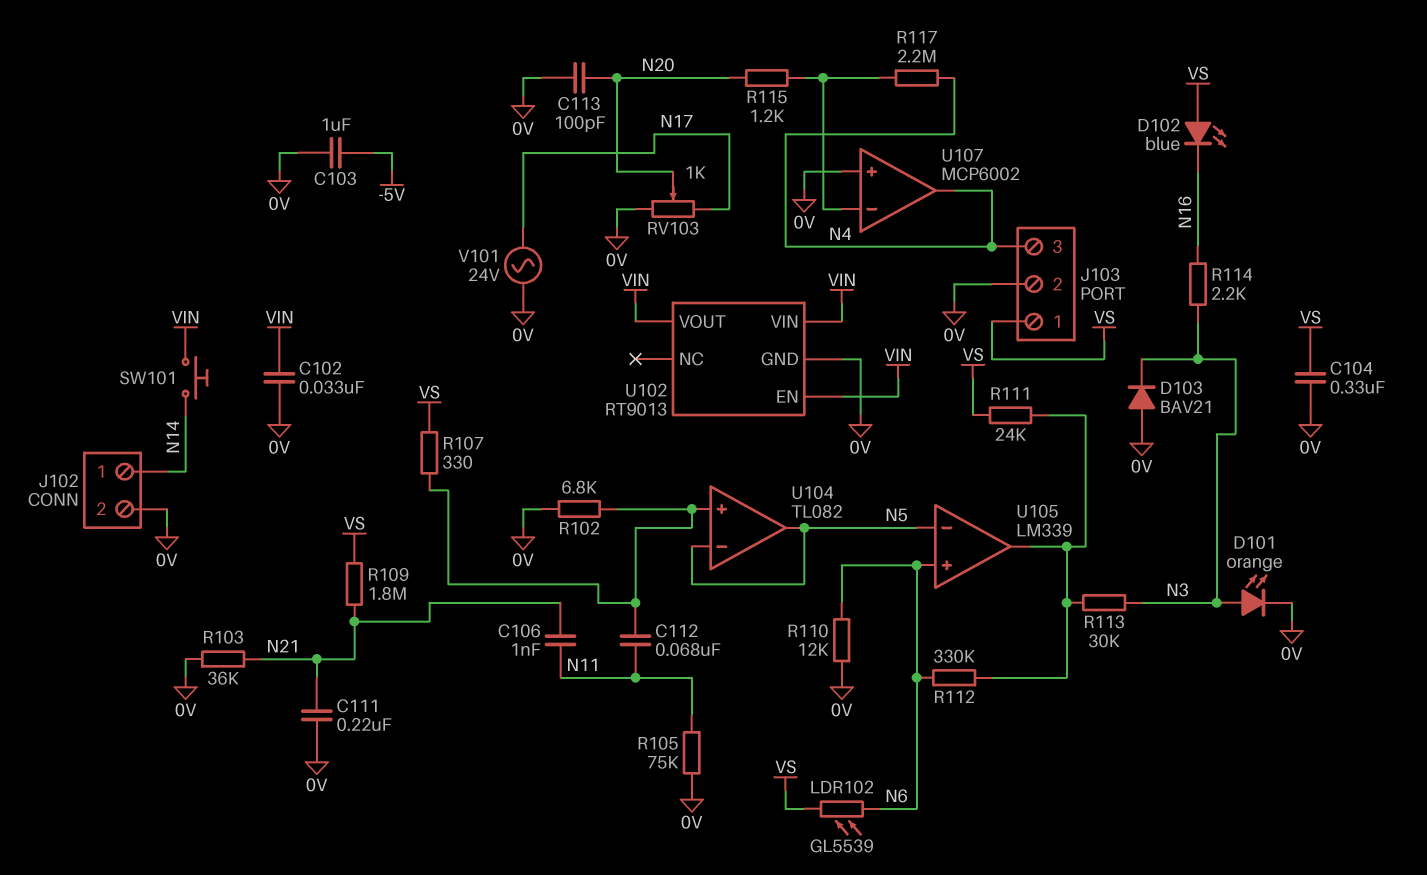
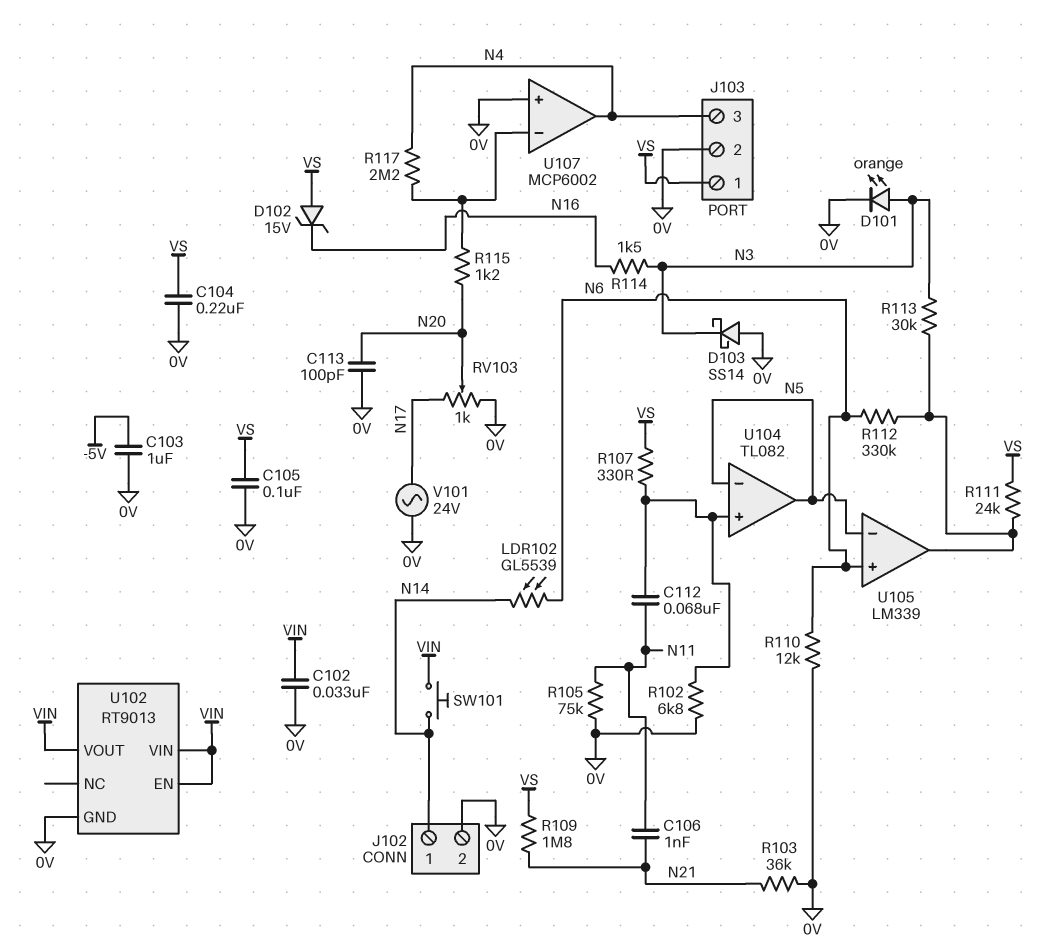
C104: 330nF (0V, VS) -> 220nF (0V, VS)
C105: none -> 100nF (0V, VS)
C111: 220nF (0V, N21) -> none
D102: LED blue (A VS, K N16) -> zener 15V (A VS, K N16)
D103: diode BAV21 (A 0V, K N3) -> schottky SS14 (A 0V, K N3)
LDR102: GL5539 (N6, VS) -> GL5539 (N6, N14)
R114: 2.2k (N3, N16) -> 1.5k (N3, N16)

